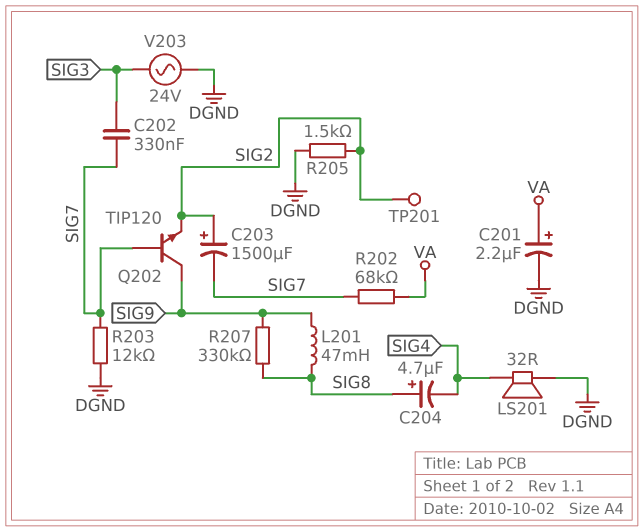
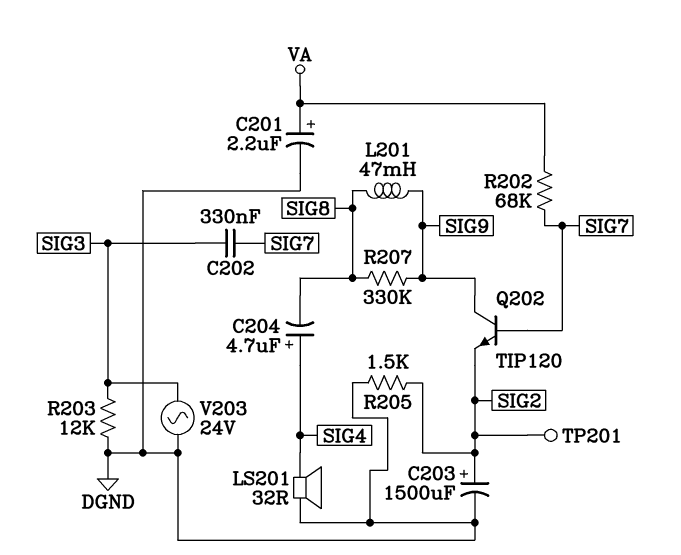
C203: 1500uF (plus SIG2, minus SIG7) -> 1500uF (plus SIG2, minus DGND)
C204: 4.7uF (plus SIG8, minus SIG4) -> 4.7uF (plus SIG4, minus SIG8)
R203: 12k (DGND, SIG7) -> 12k (DGND, SIG3)

